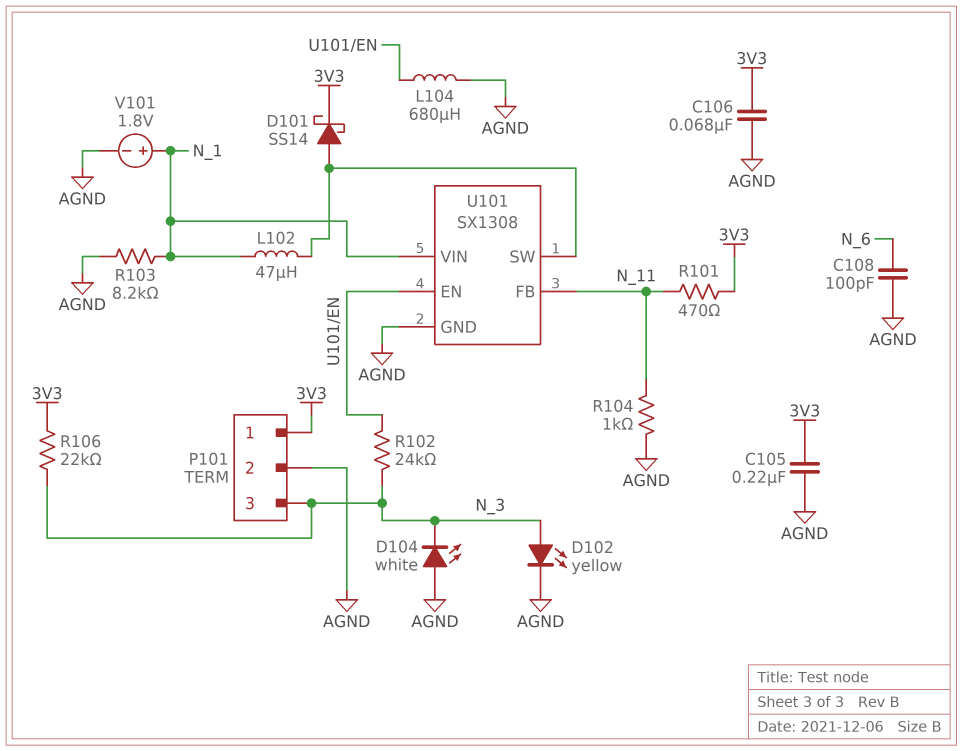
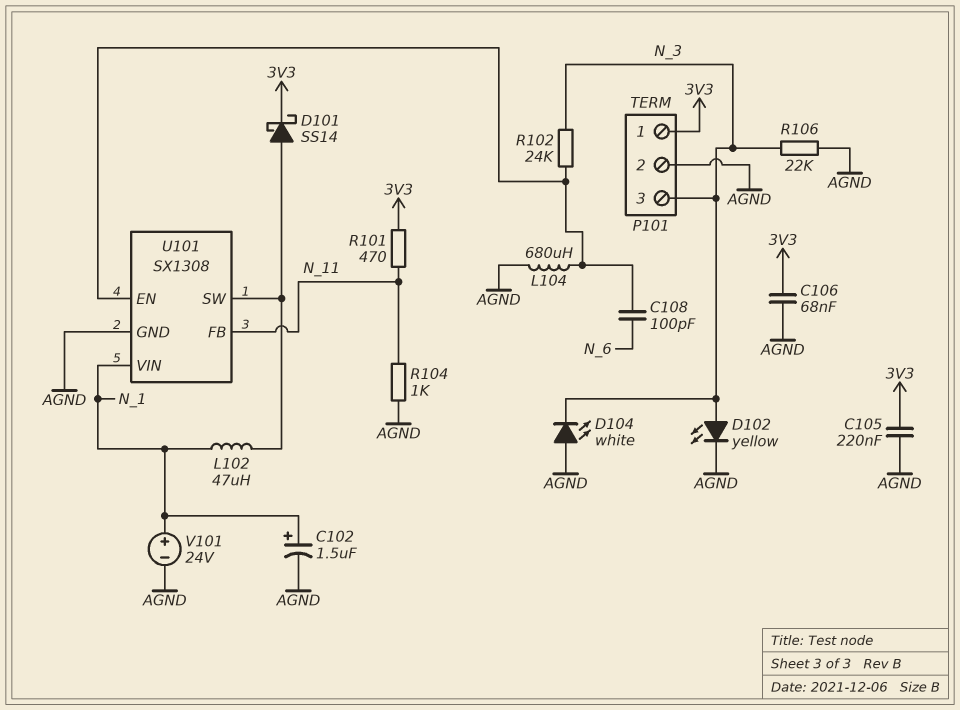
C102: none -> 1.5uF (plus N_1, minus AGND)
C108: 100pF (AGND, N_6) -> 100pF (N_6, U101/EN)
R103: 8.2k (AGND, N_1) -> none
R106: 22k (3V3, N_3) -> 22k (AGND, N_3)
V101: 1.8V (plus N_1, minus AGND) -> 24V (plus N_1, minus AGND)

